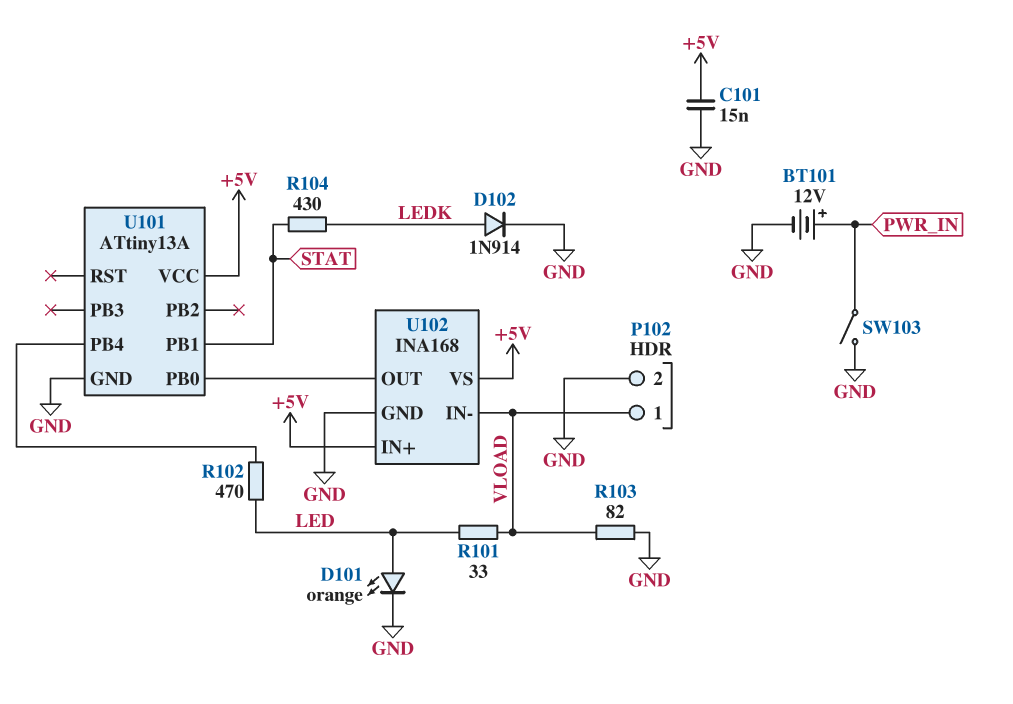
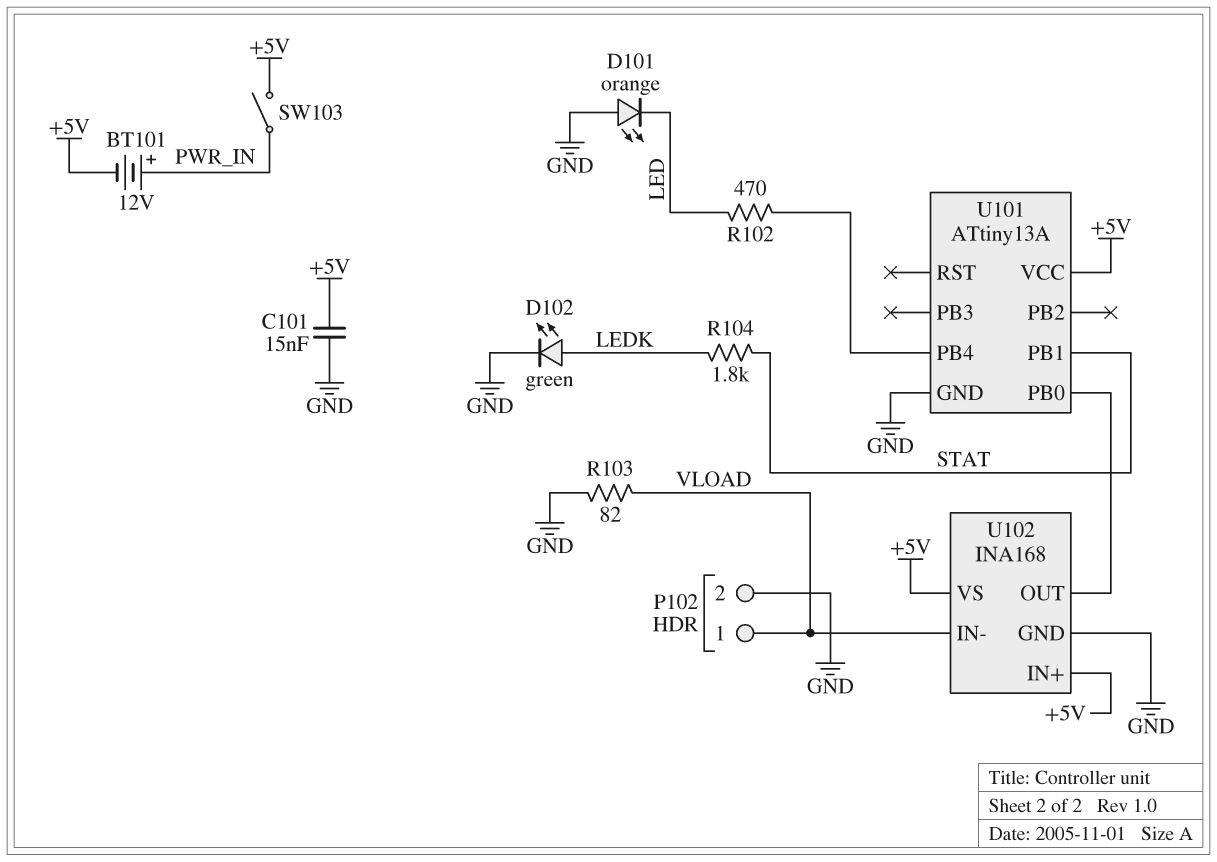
BT101: 12V (plus PWR_IN, minus GND) -> 12V (plus PWR_IN, minus +5V)
D101: LED orange (A LED, K GND) -> LED orange (A GND, K LED)
D102: diode 1N914 (A LEDK, K GND) -> LED green (A LEDK, K GND)
R101: 33 (LED, VLOAD) -> none
R104: 430 (LEDK, STAT) -> 1.8k (LEDK, STAT)
SW103: switch (GND, PWR_IN) -> switch (+5V, PWR_IN)

